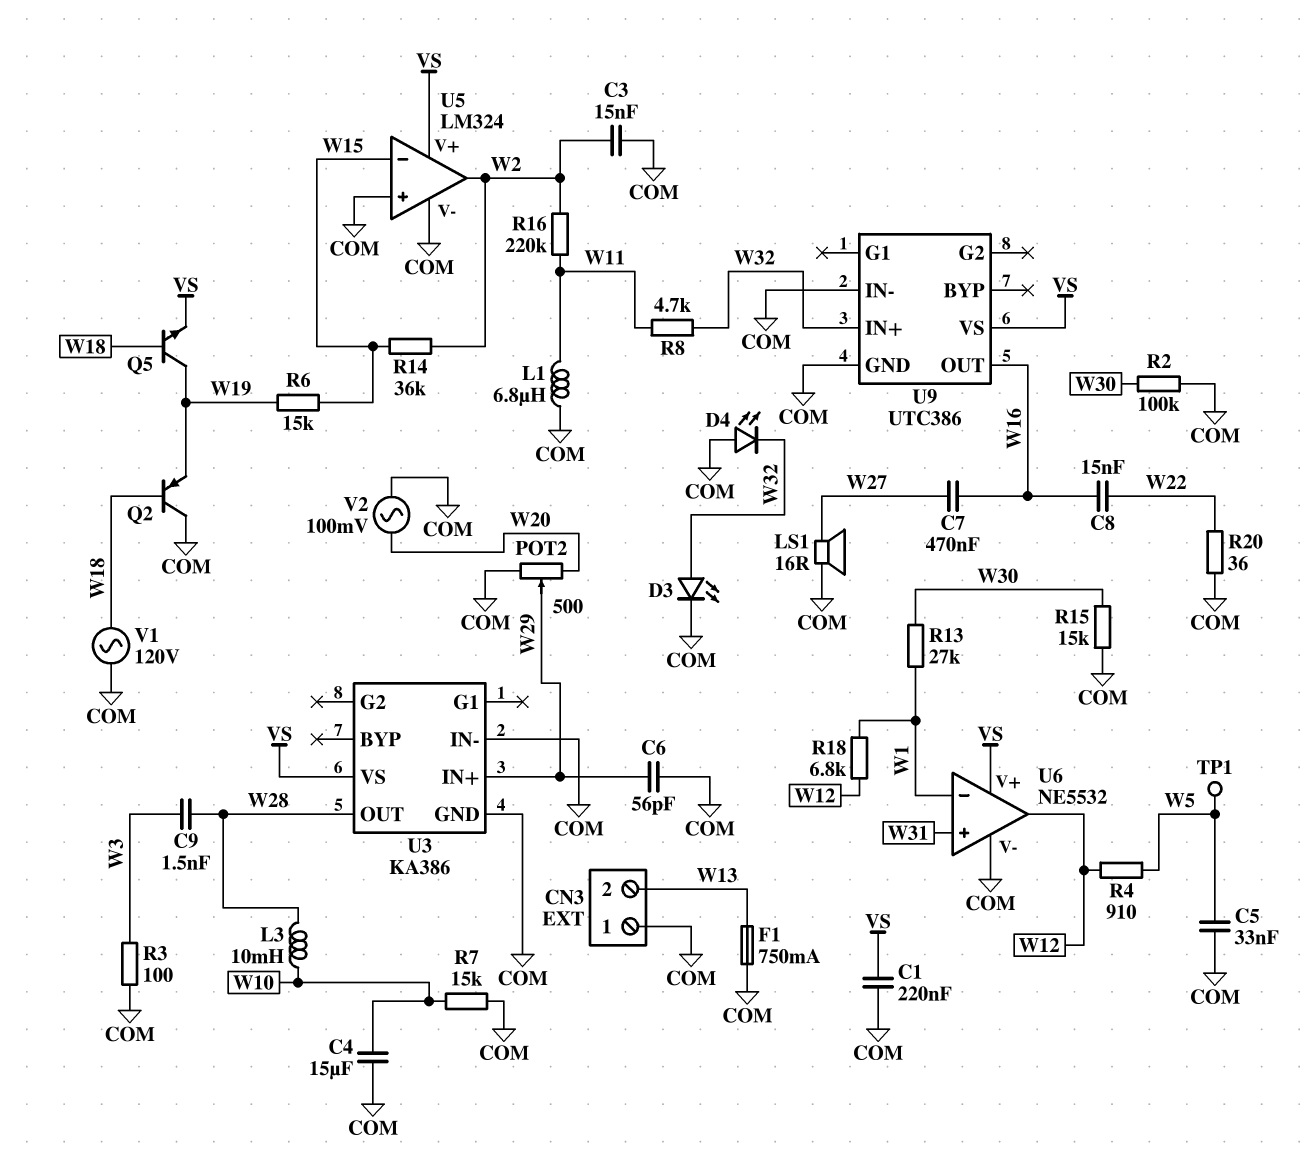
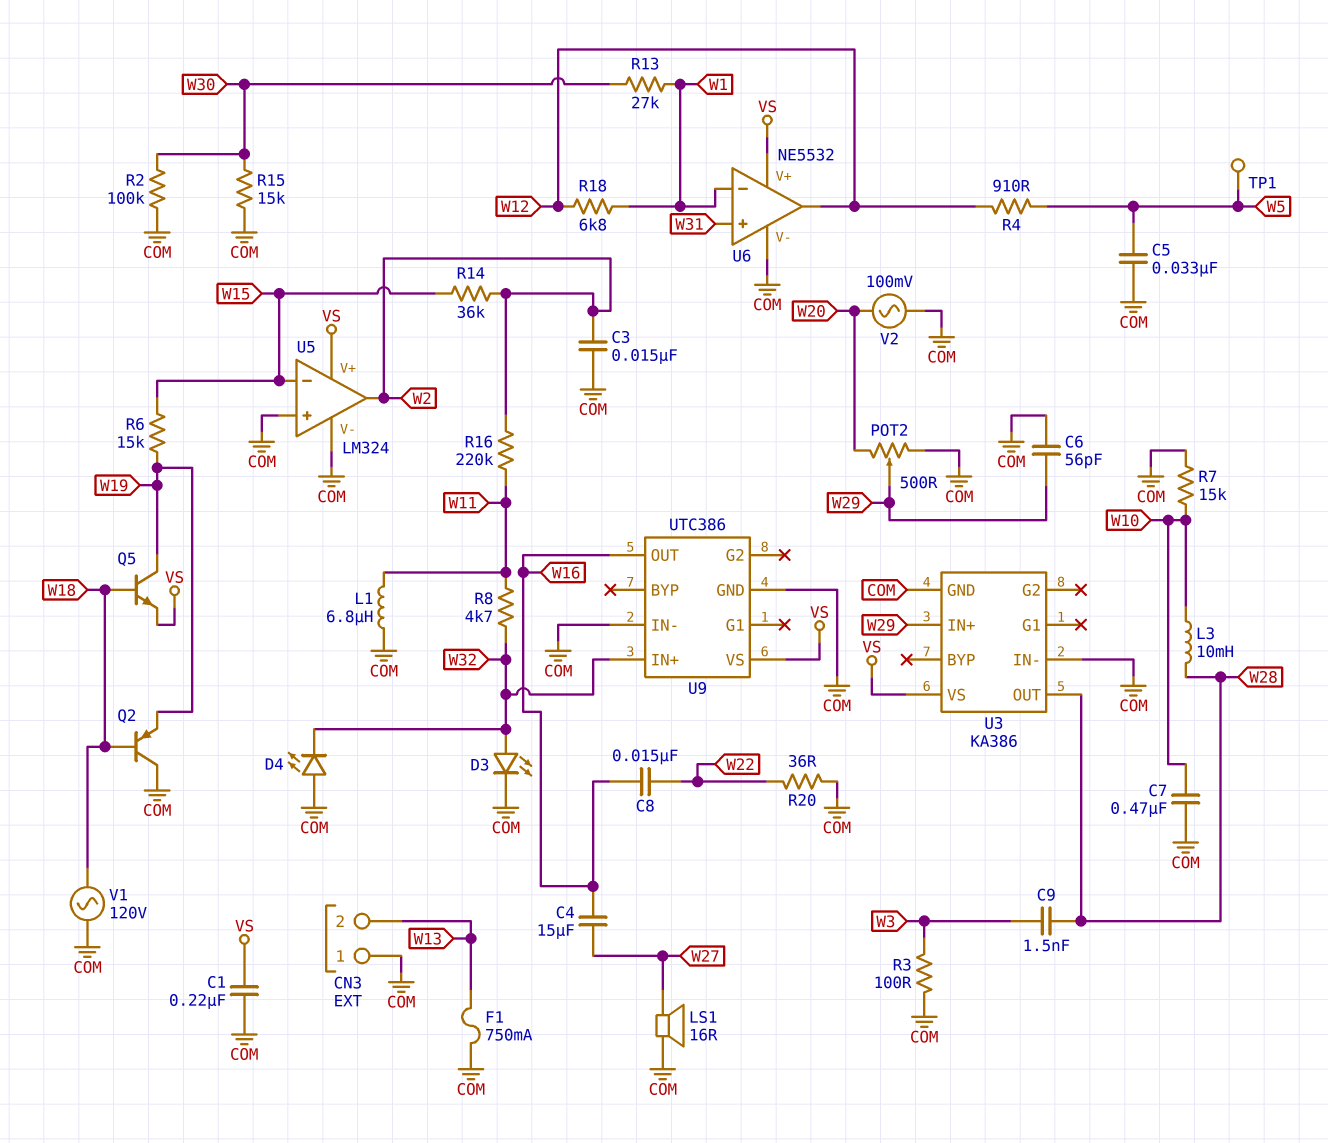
C4: 15uF (COM, W10) -> 15uF (W16, W27)
C7: 470nF (W16, W27) -> 470nF (COM, W10)

